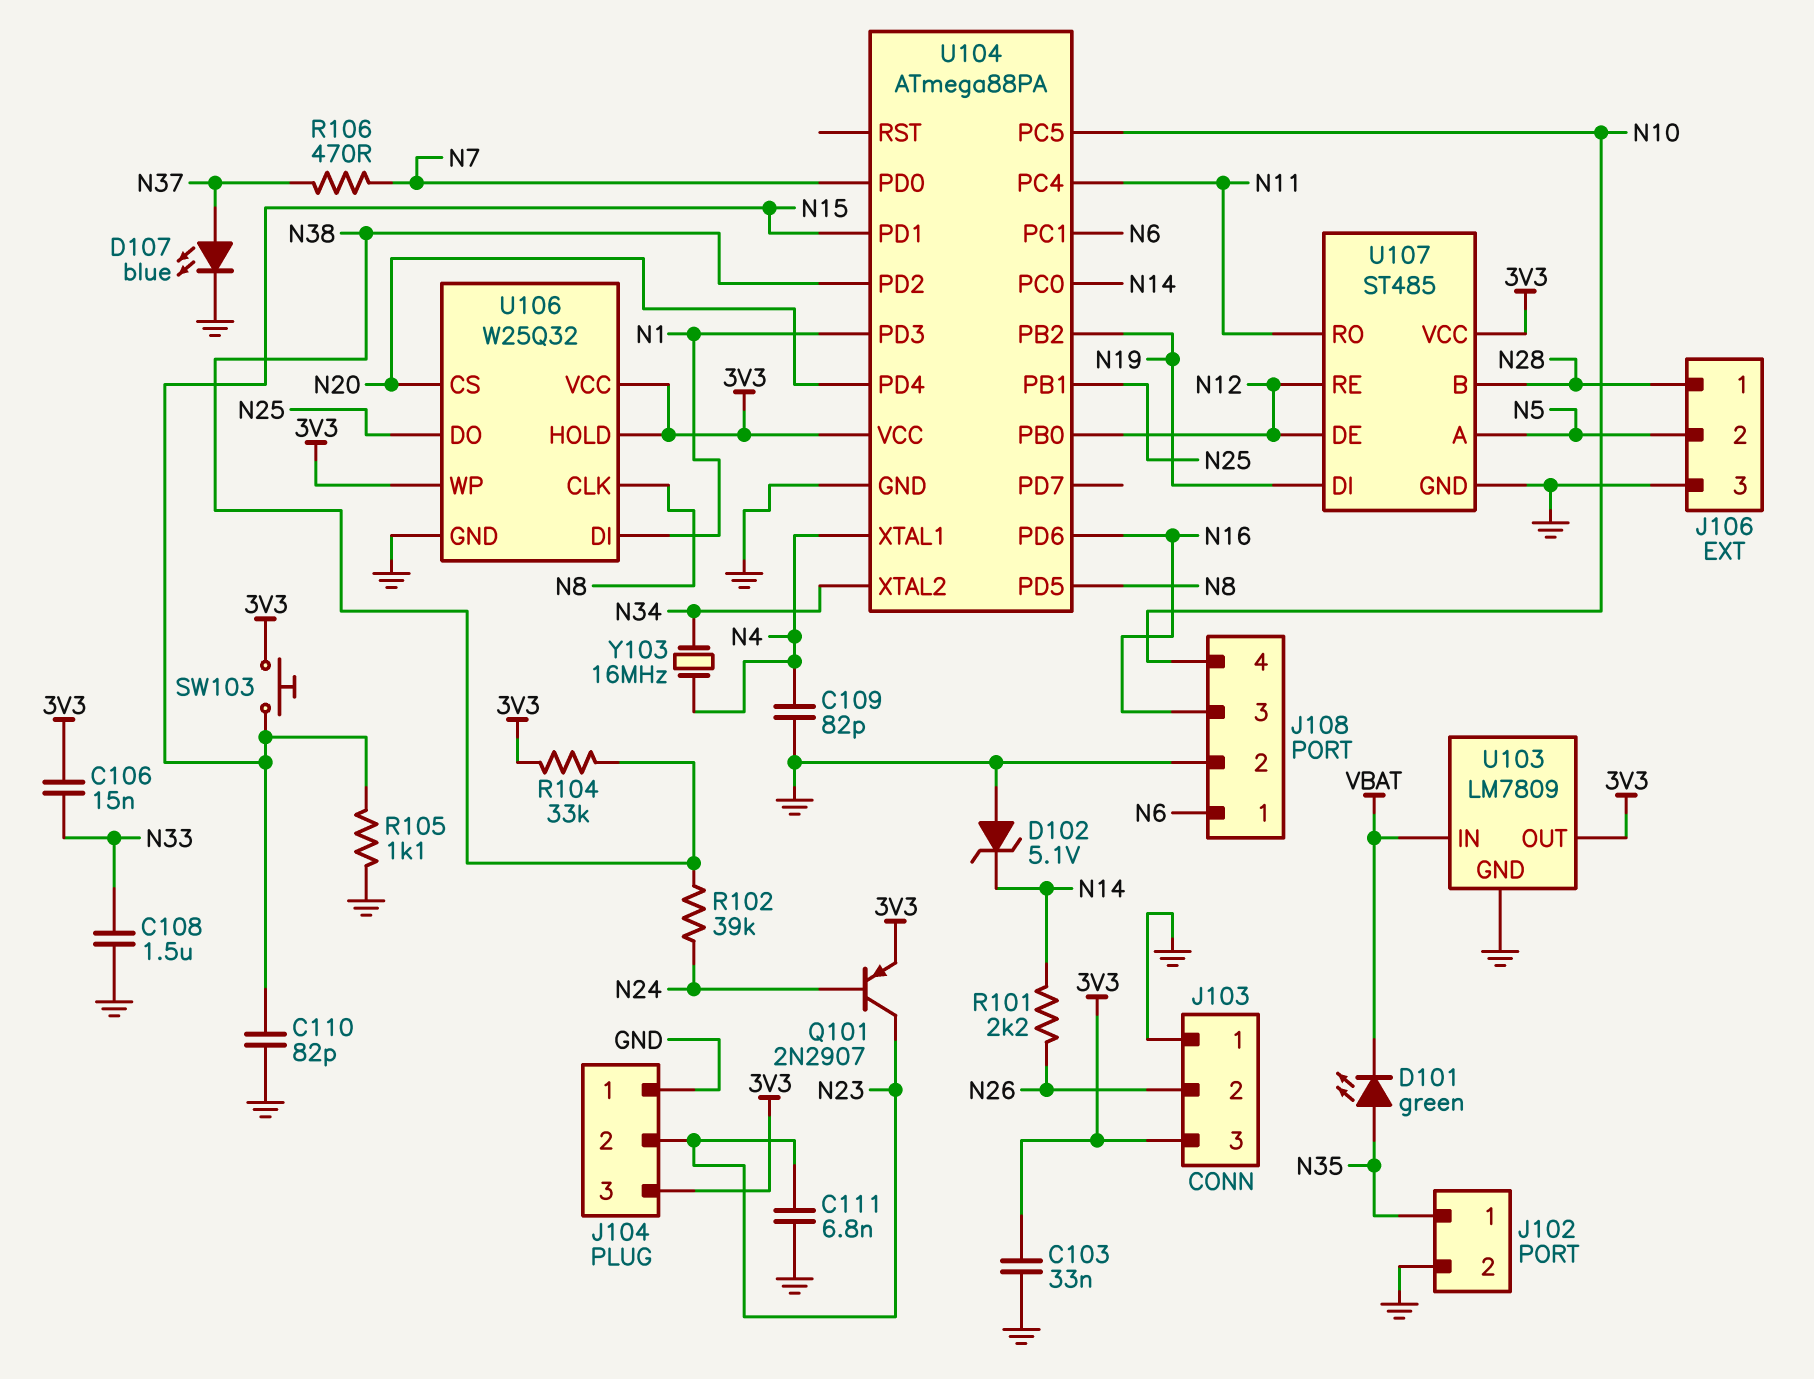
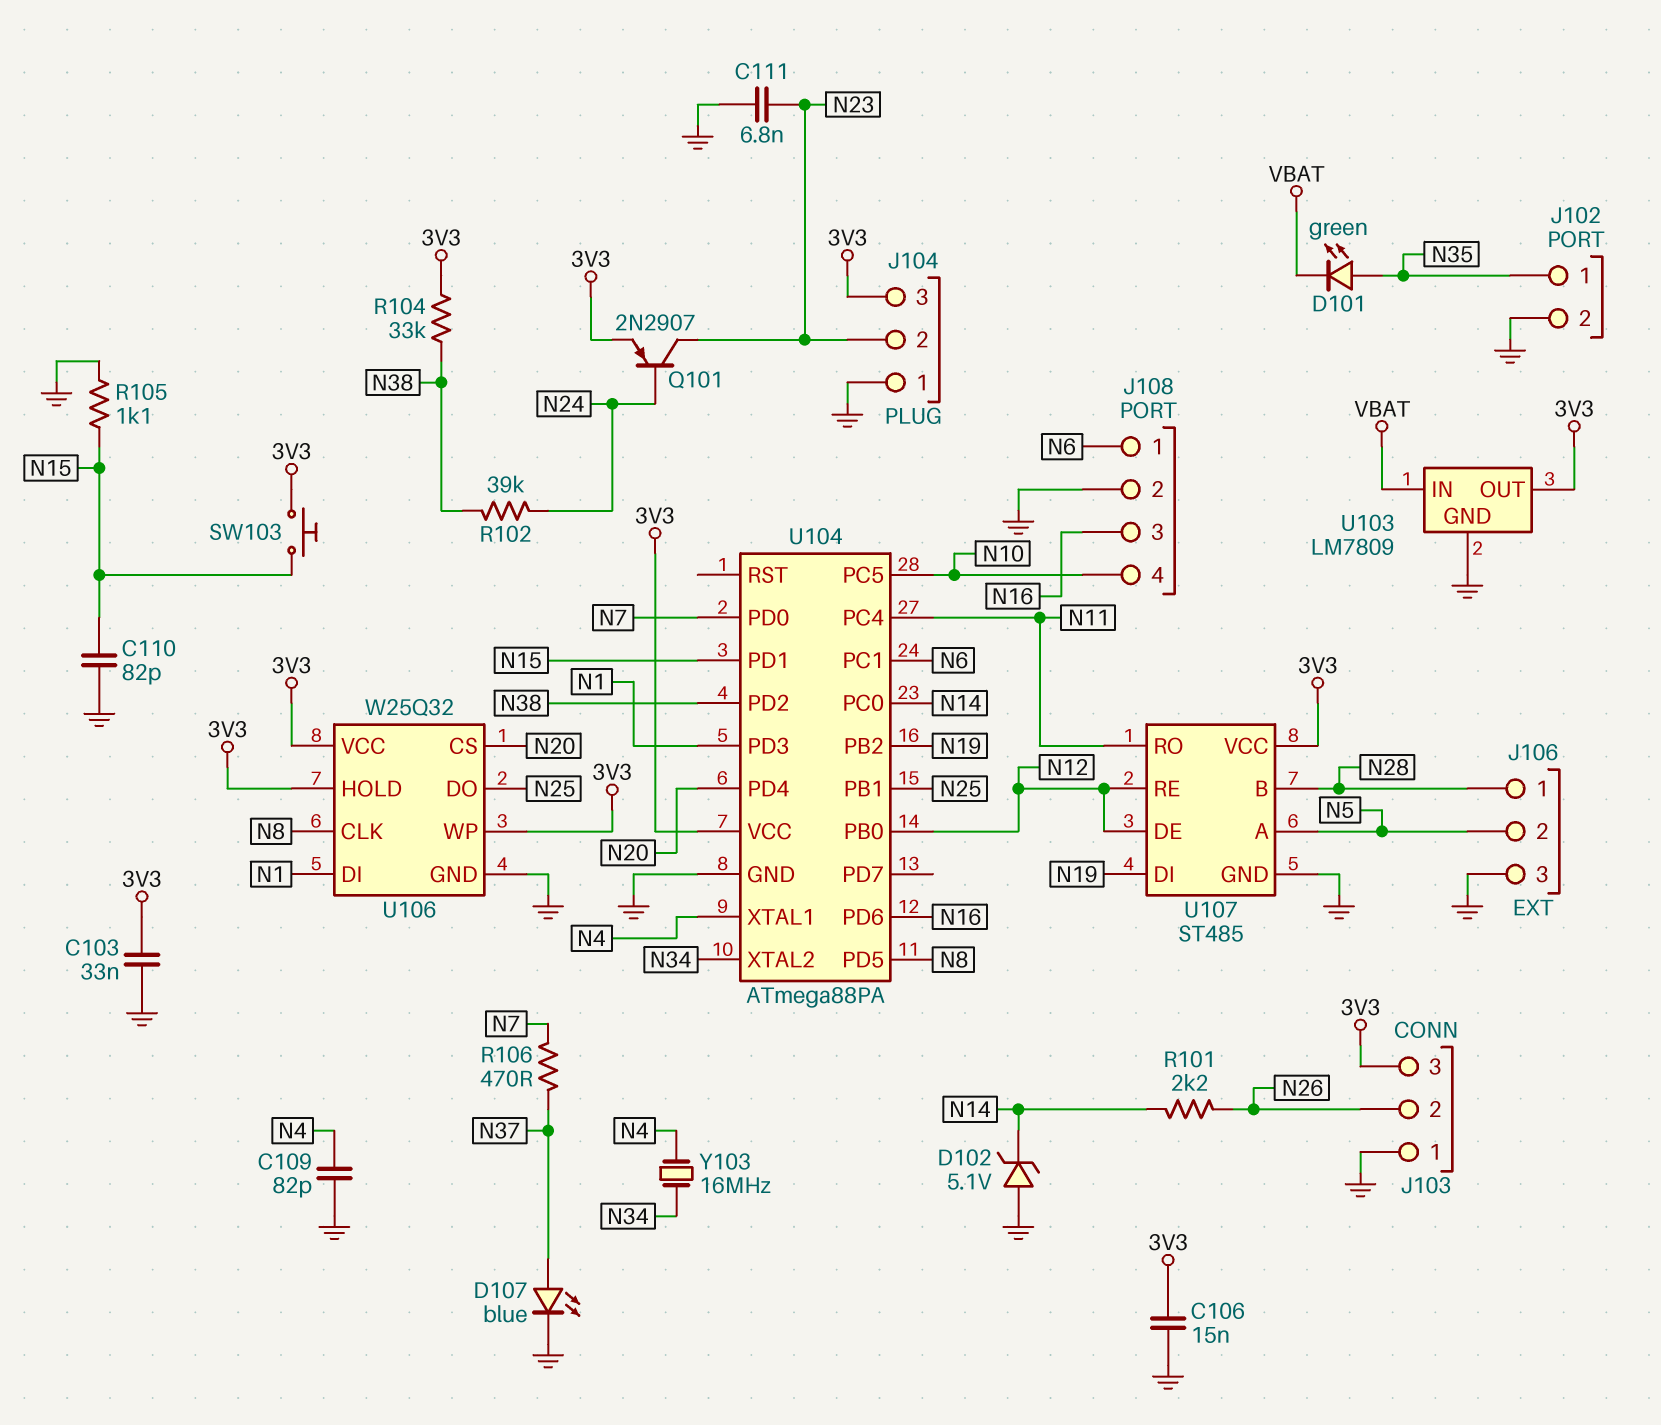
C106: 15nF (3V3, N33) -> 15nF (3V3, GND)
C108: 1.5uF (GND, N33) -> none

